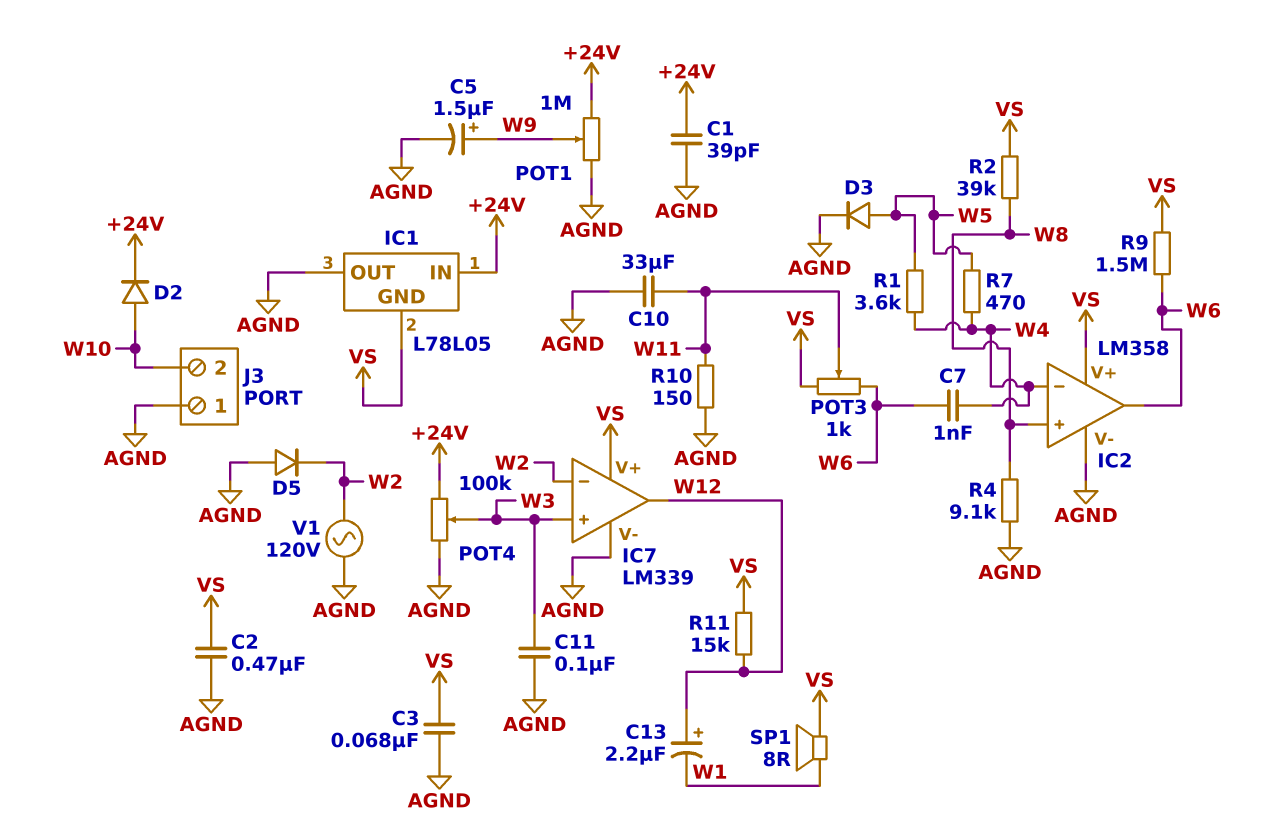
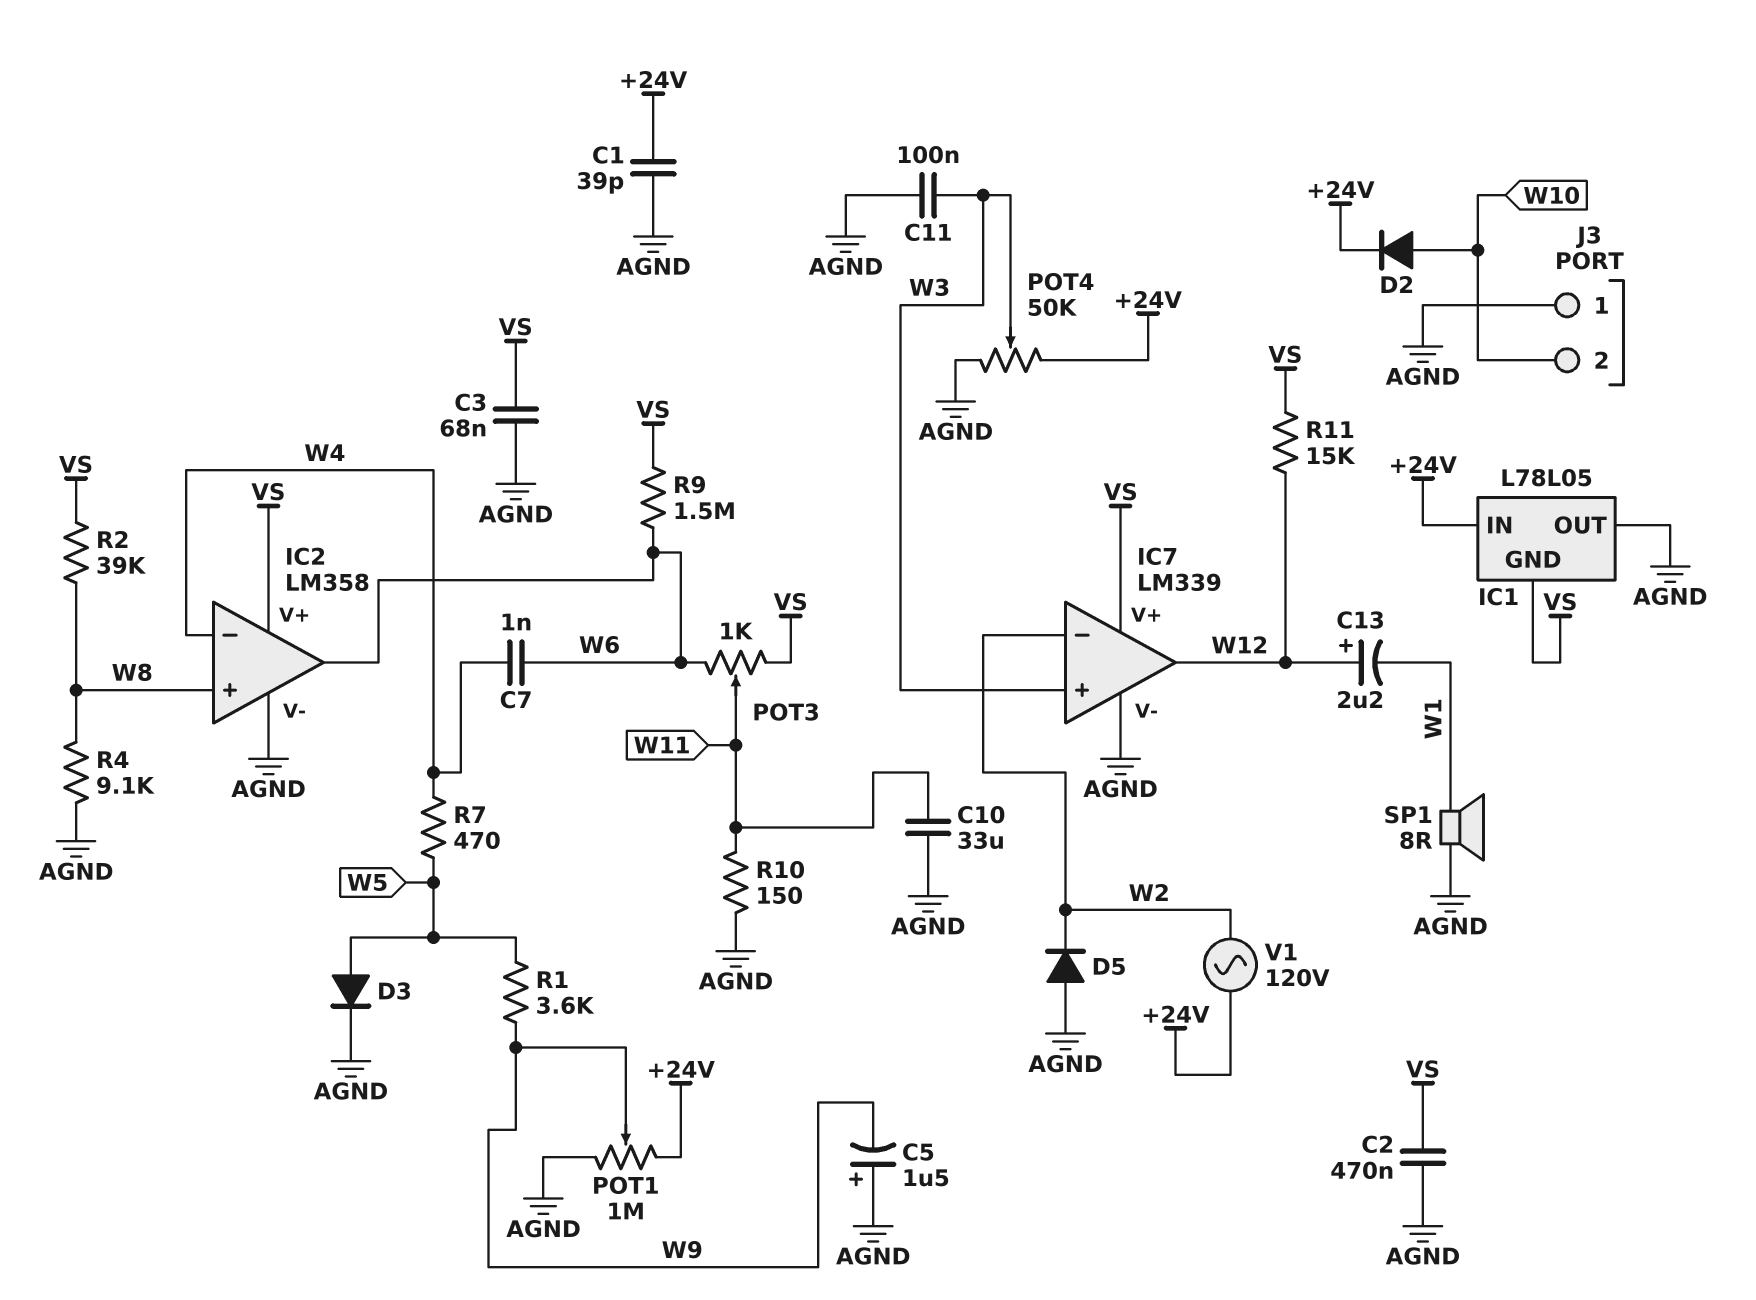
C5: 1.5uF (plus W9, minus AGND) -> 1.5uF (plus AGND, minus W9)
POT4: 100k (+24V, AGND, wiper W3) -> 50k (+24V, AGND, wiper W3)
R1: 3.6k (W4, W5) -> 3.6k (W5, W9)
SP1: speaker 8R (VS, W1) -> speaker 8R (AGND, W1)
V1: AC 120V (AGND, W2) -> AC 120V (+24V, W2)

